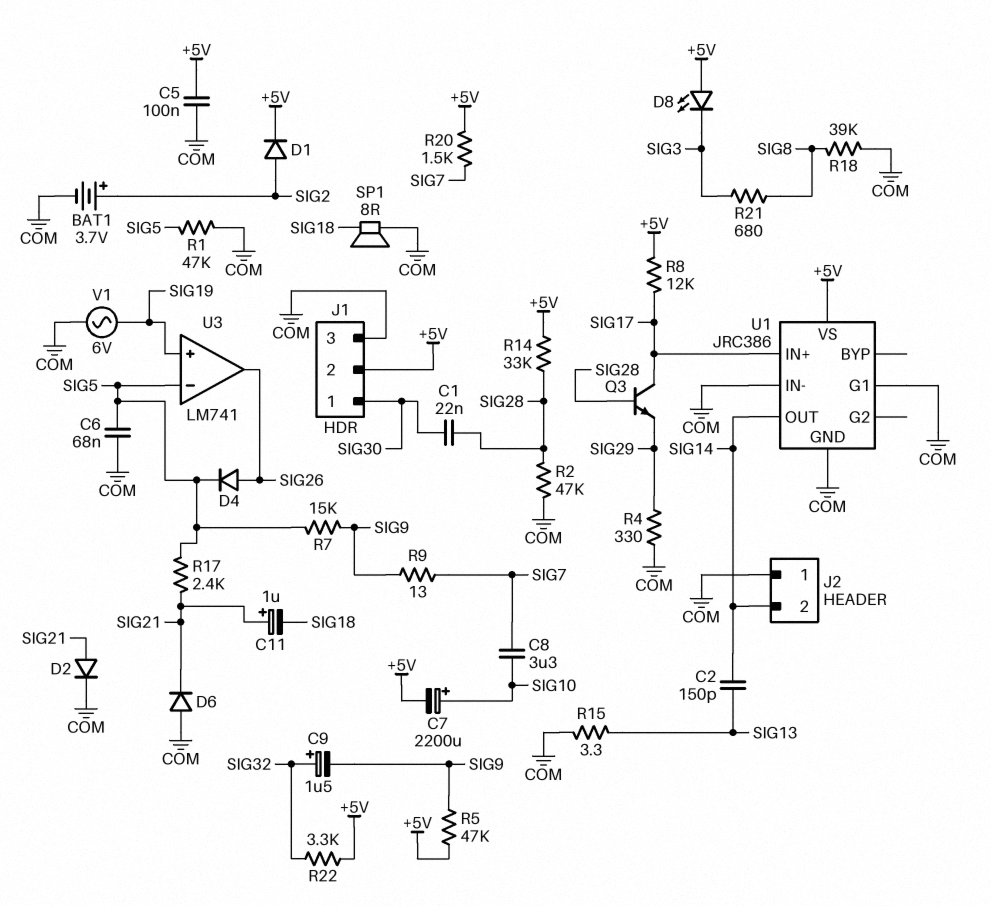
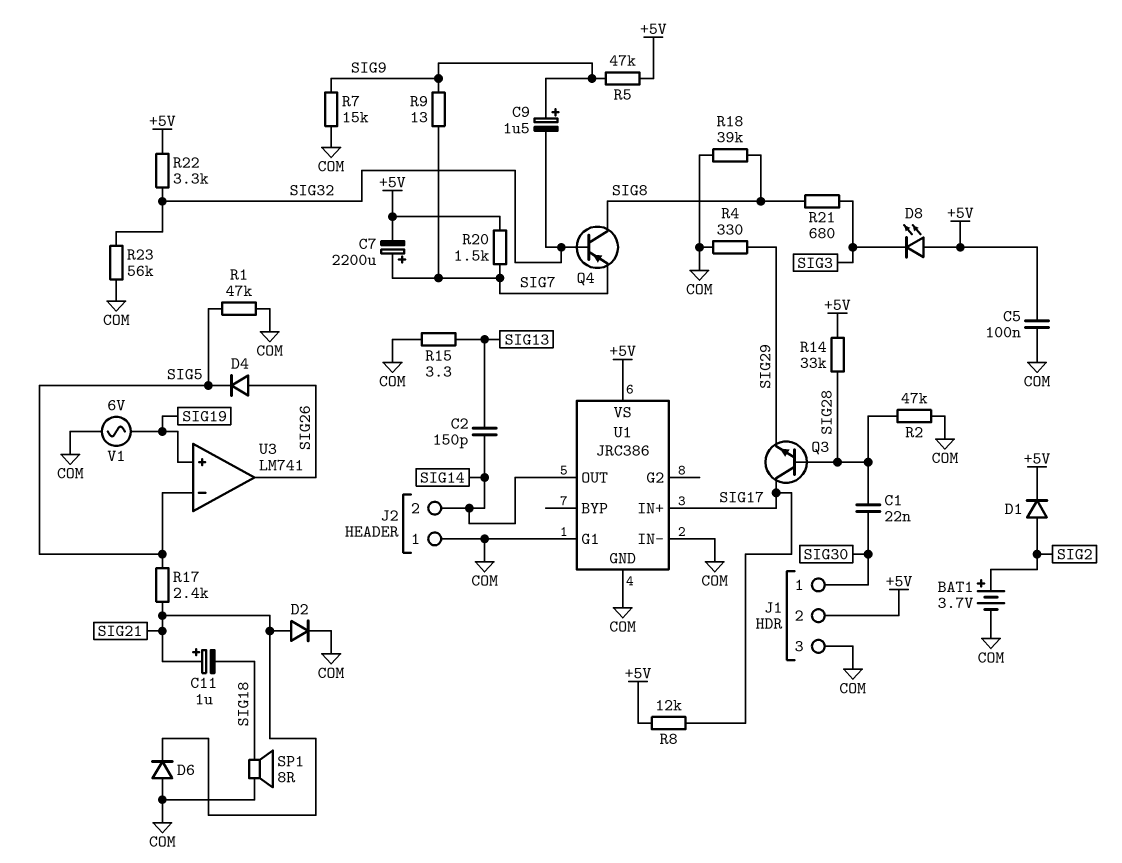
C6: 68nF (COM, SIG5) -> none
C7: 2200uF (plus SIG10, minus +5V) -> 2200uF (plus SIG7, minus +5V)
C8: 3.3uF (SIG7, SIG10) -> none
C9: 1.5uF (plus SIG32, minus SIG9) -> 1.5uF (plus SIG9, minus SIG32)
Q4: none -> PNP (B SIG32, C SIG8, E SIG7)
R7: 15k (SIG5, SIG9) -> 15k (COM, SIG9)
R23: none -> 56k (COM, SIG32)

